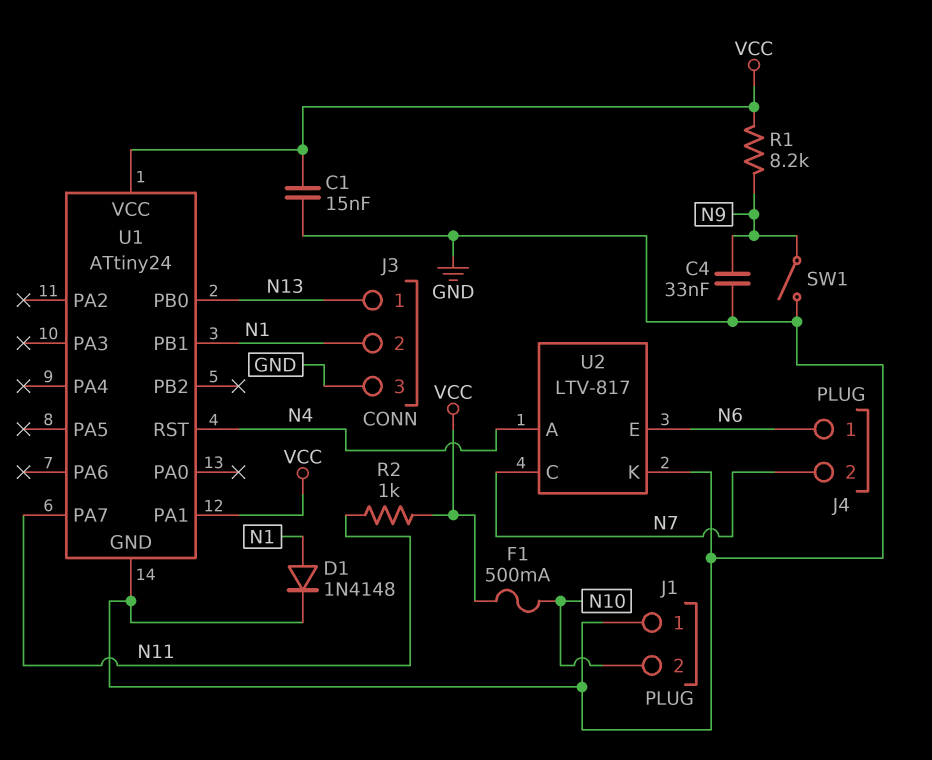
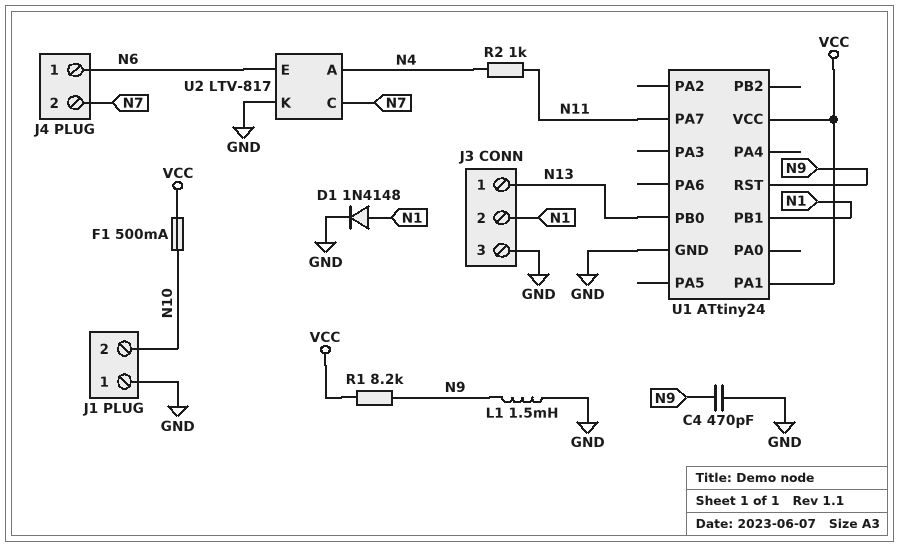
C1: 15nF (GND, VCC) -> none
C4: 33nF (GND, N9) -> 470pF (GND, N9)
L1: none -> 1.5mH (GND, N9)
R2: 1k (N11, VCC) -> 1k (N4, N11)
SW1: switch (GND, N9) -> none
U1 pin RST: N4 -> N9

